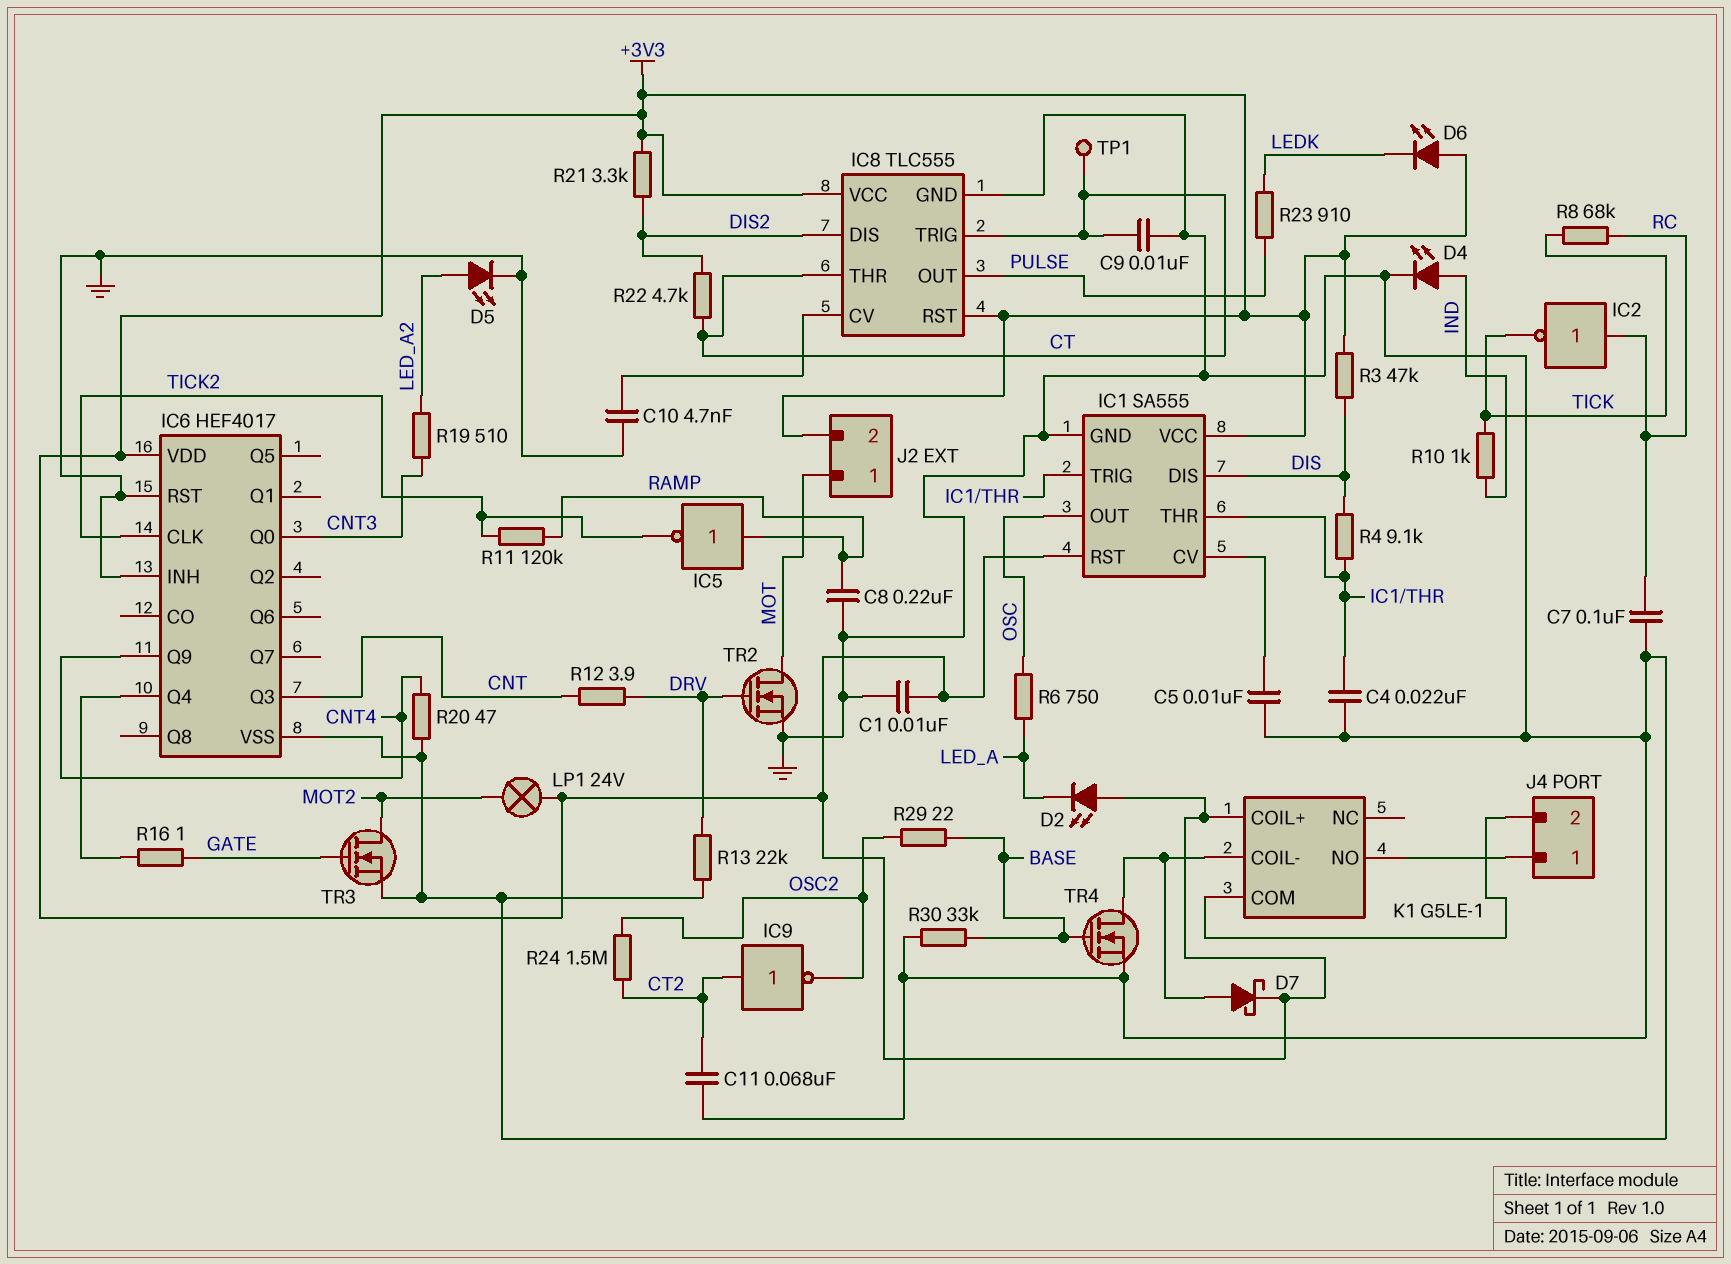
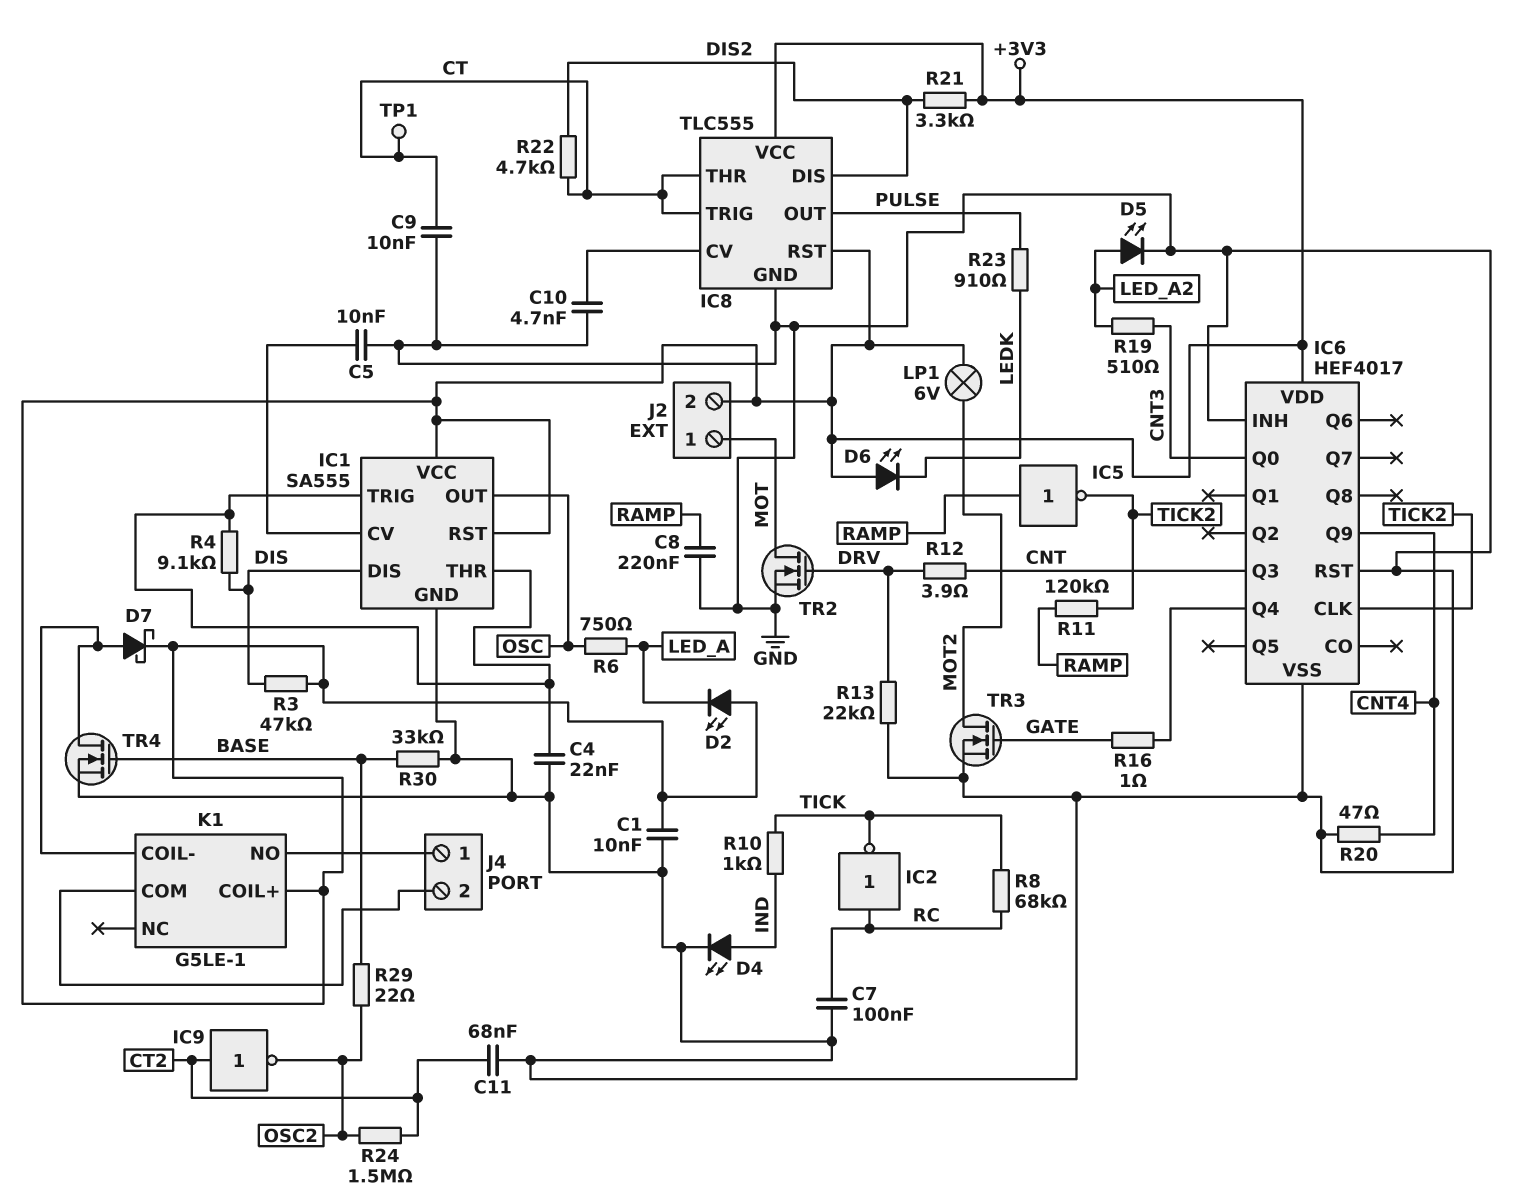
LP1: lamp 24V (+3V3, MOT2) -> lamp 6V (+3V3, MOT2)

